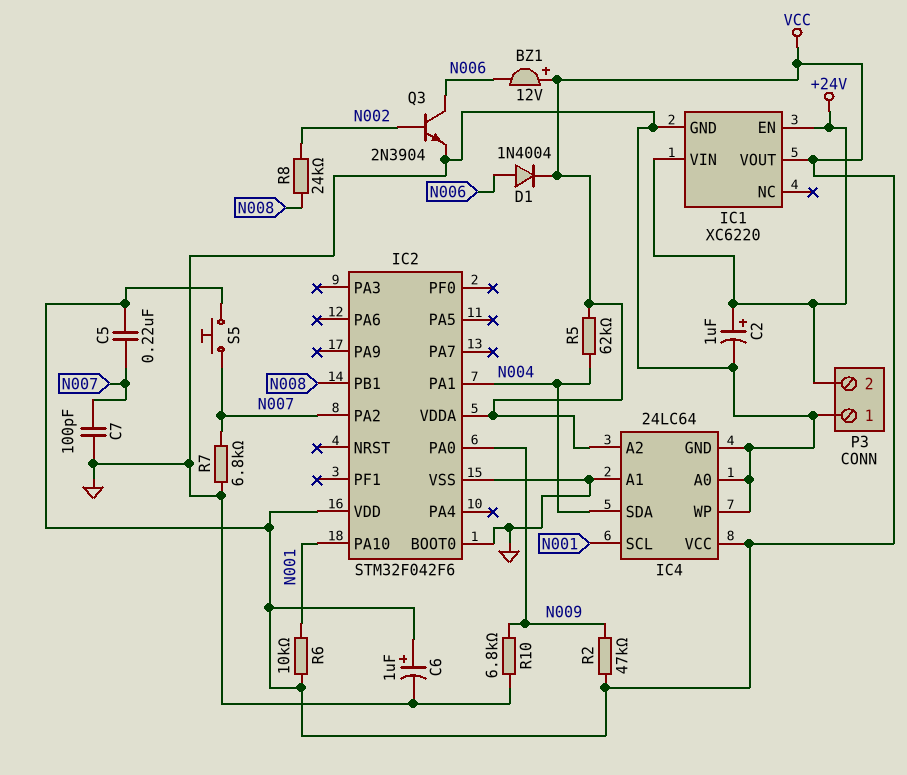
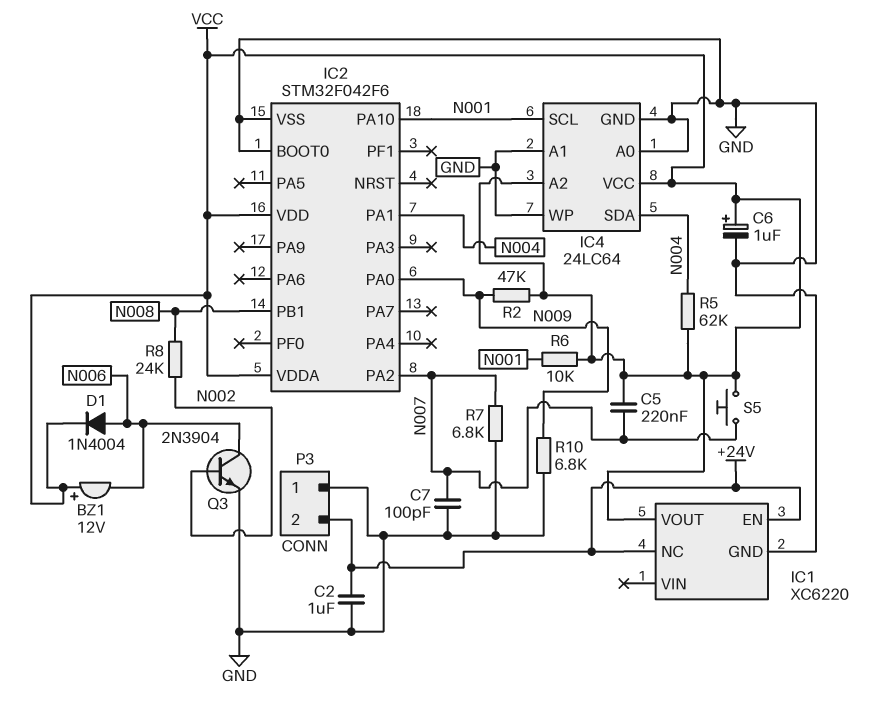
C2: 1uF (plus +24V, minus GND) -> 1uF (+24V, GND)
IC1 pin NC: none -> +24V
IC1 pin VIN: +24V -> none

